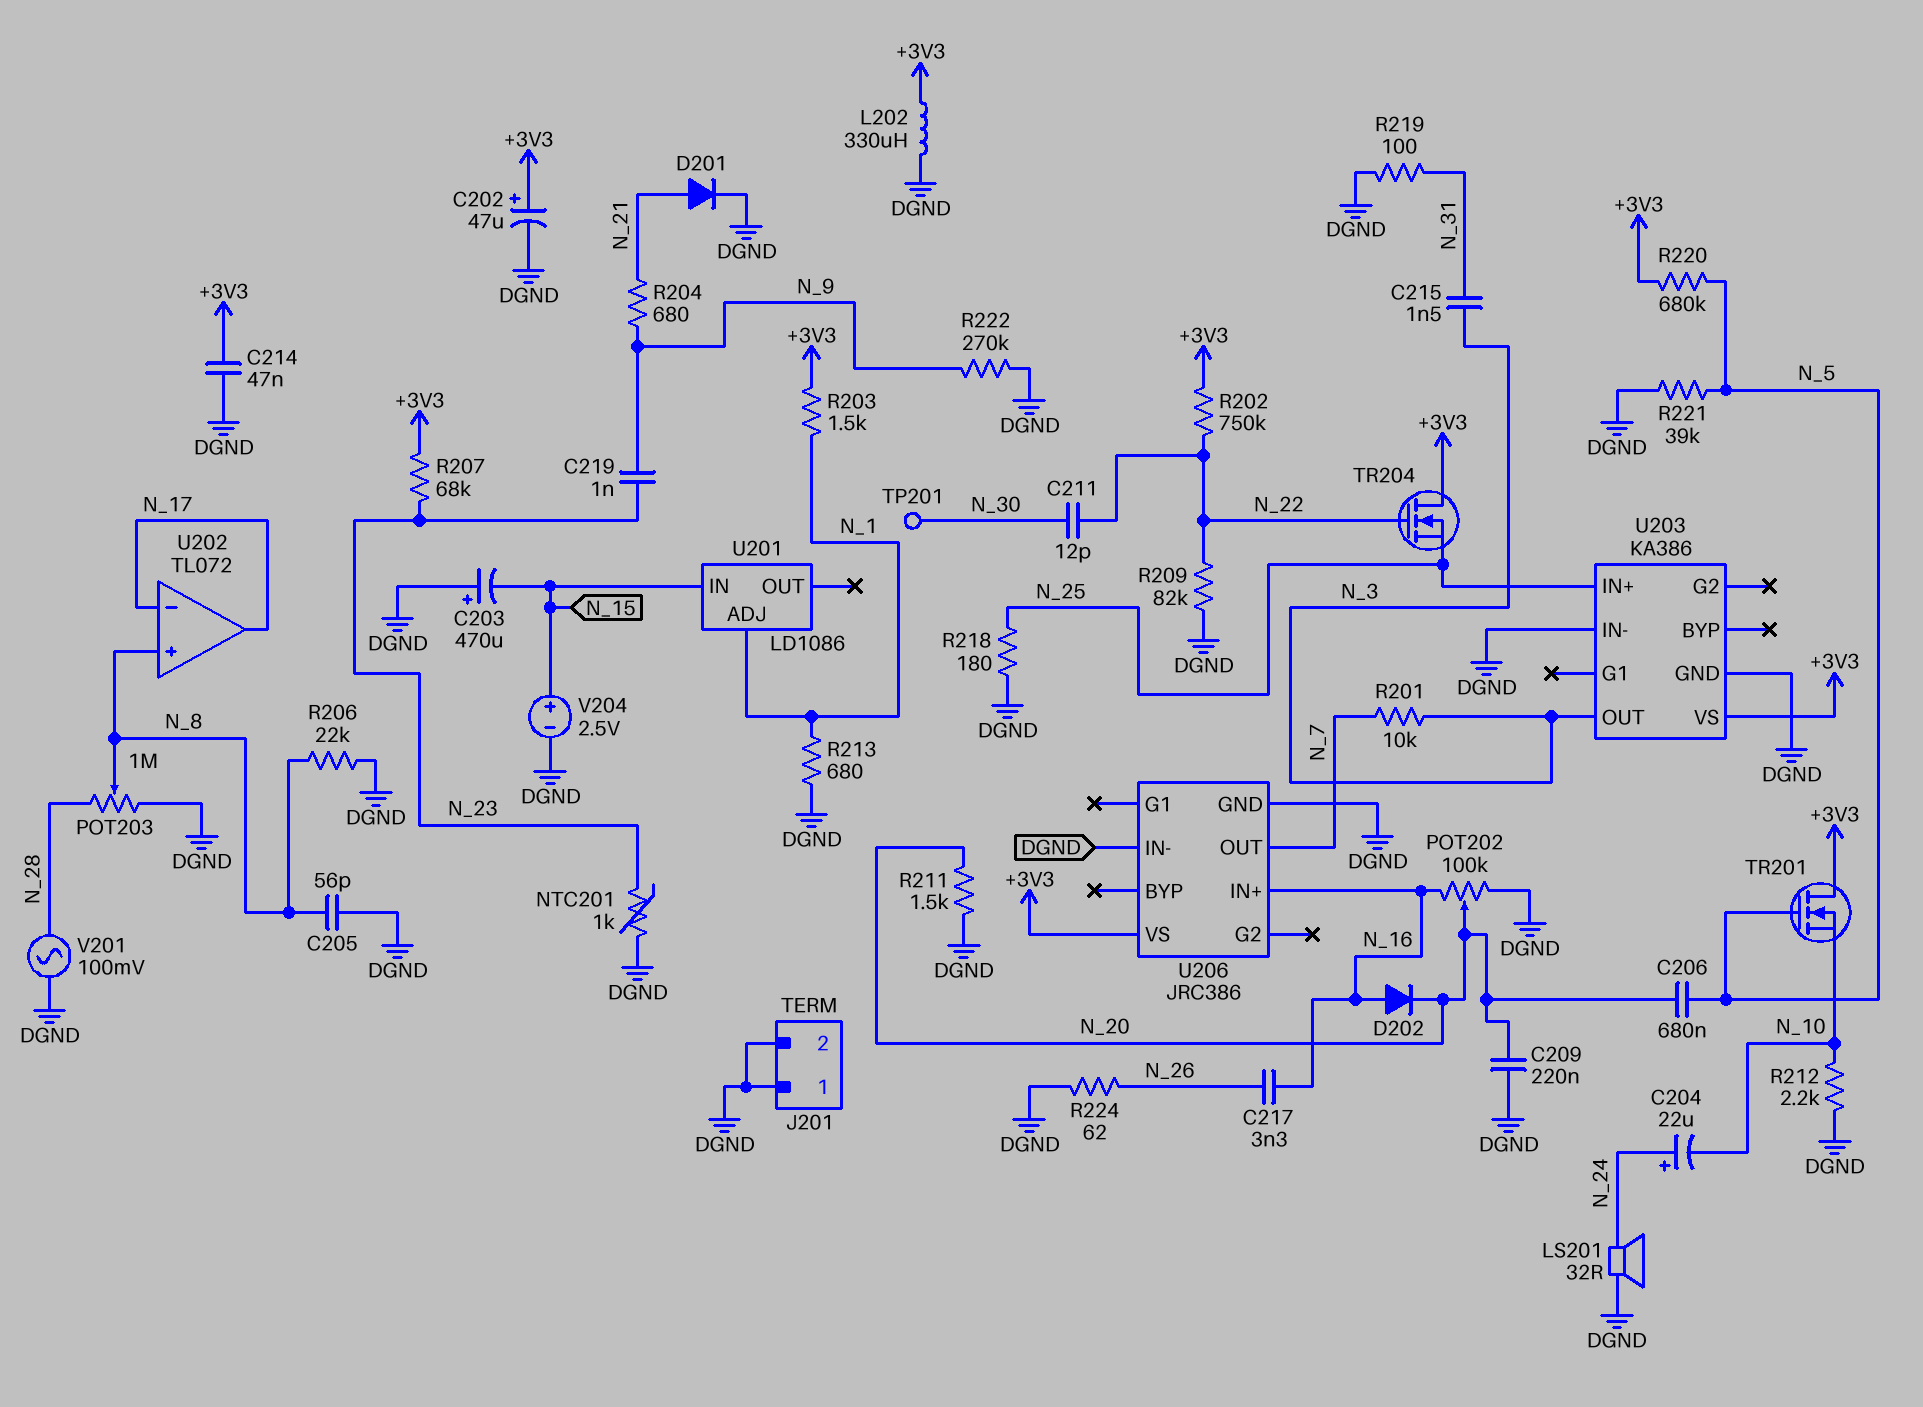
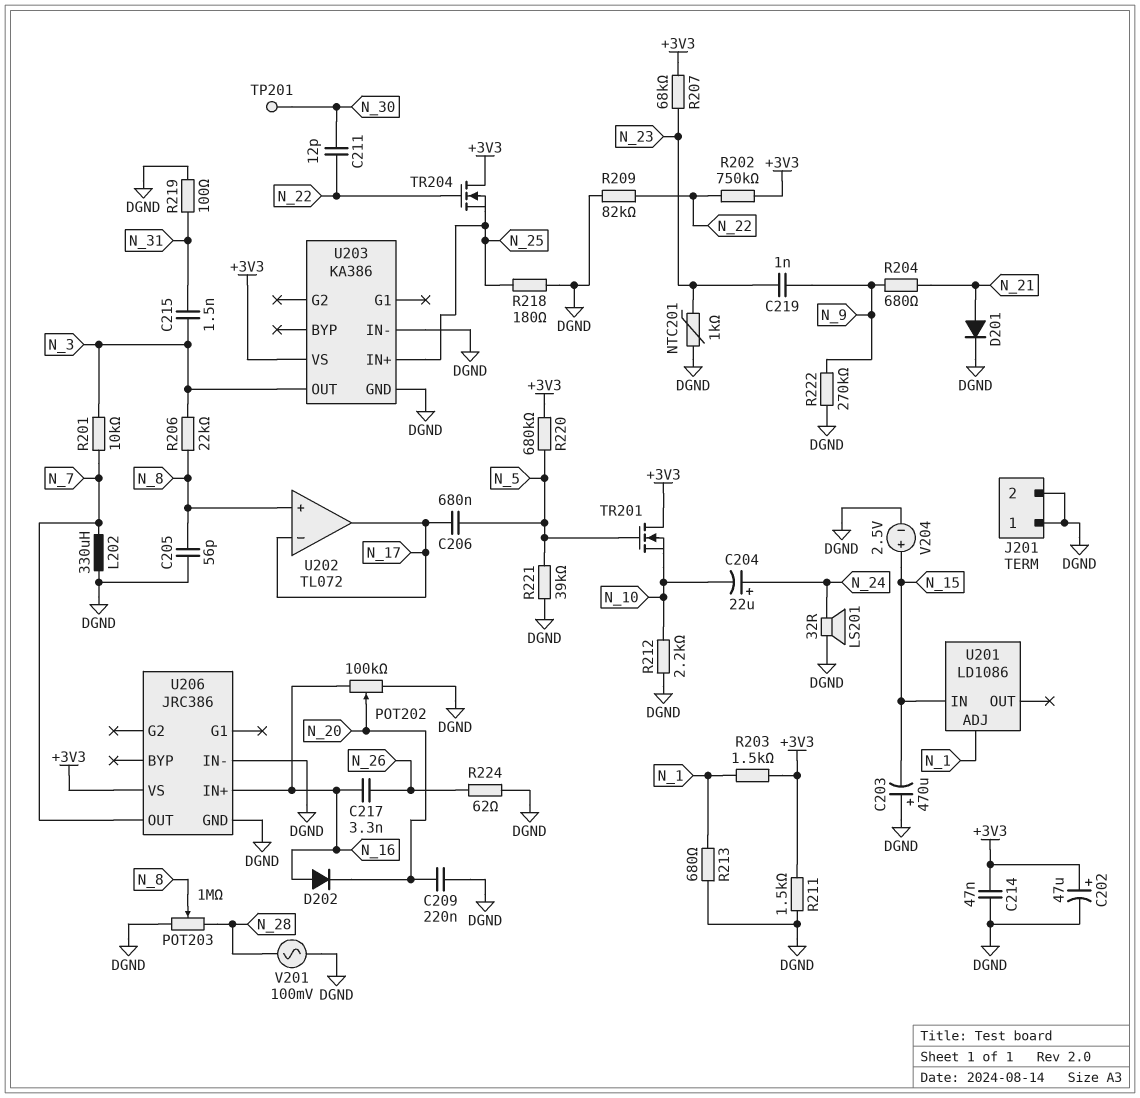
C206: 680nF (N_5, N_20) -> 680nF (N_5, N_17)
L202: 330uH (+3V3, DGND) -> 330uH (DGND, N_7)
R206: 22k (DGND, N_8) -> 22k (N_3, N_8)
R211: 1.5k (DGND, N_20) -> 1.5k (+3V3, DGND)

